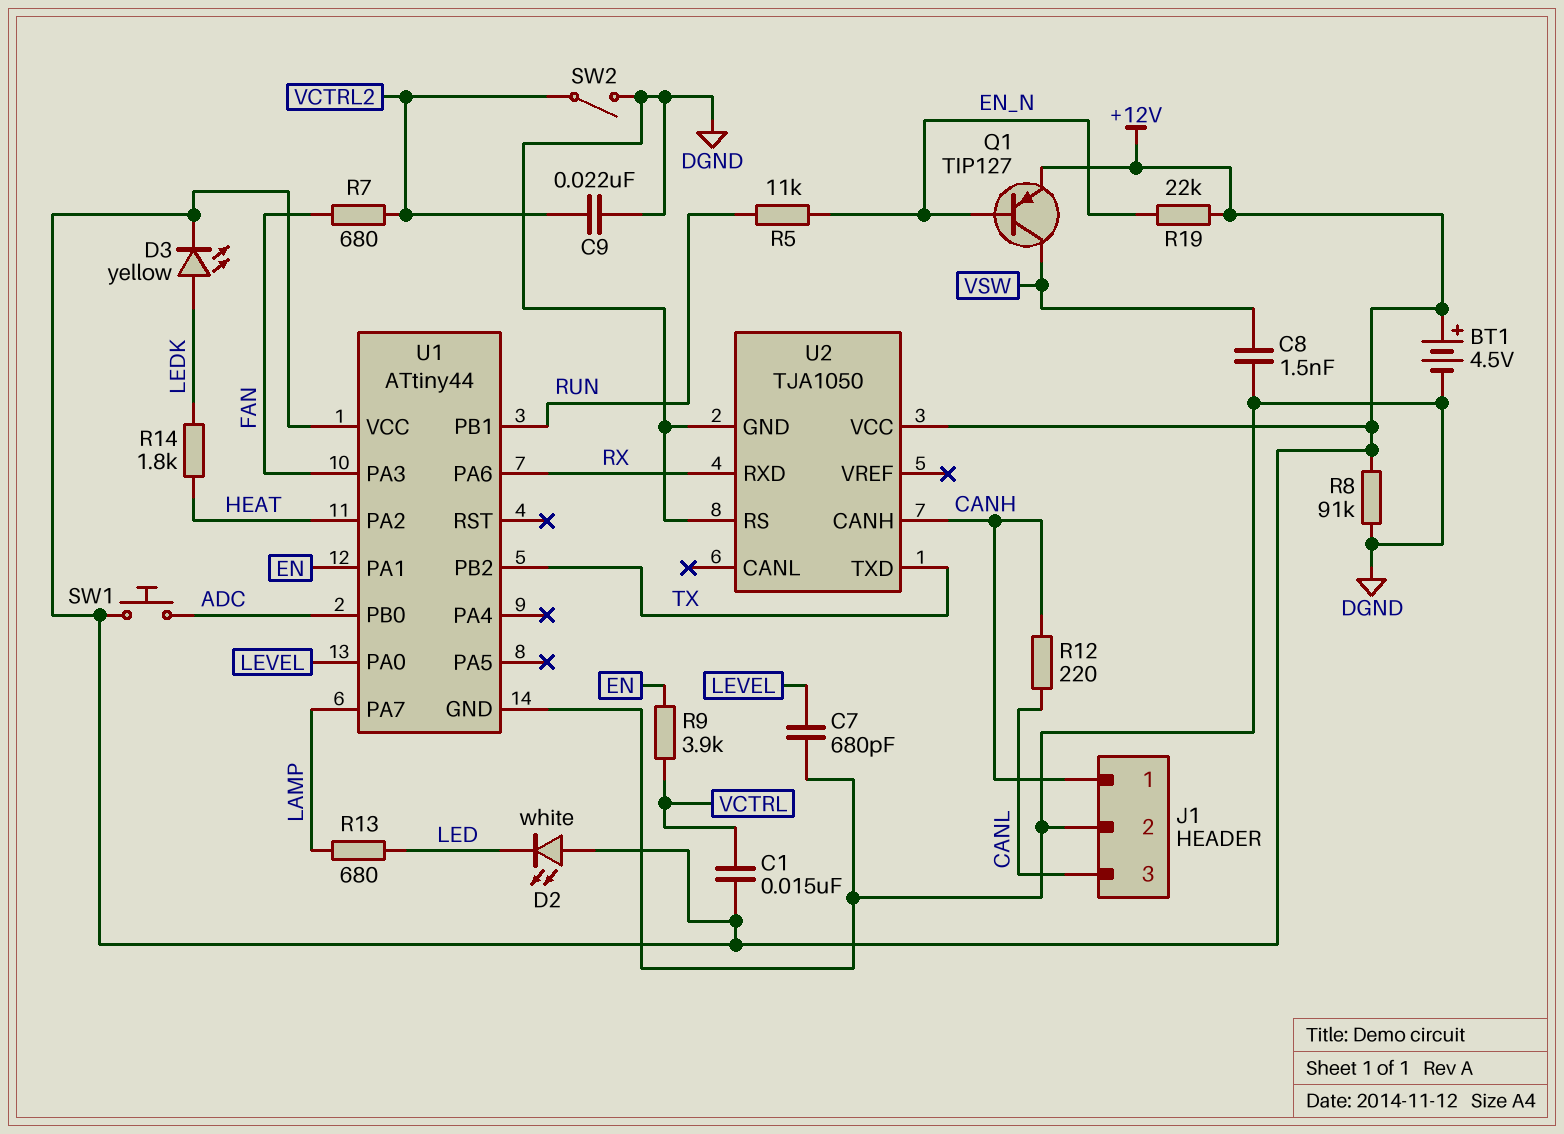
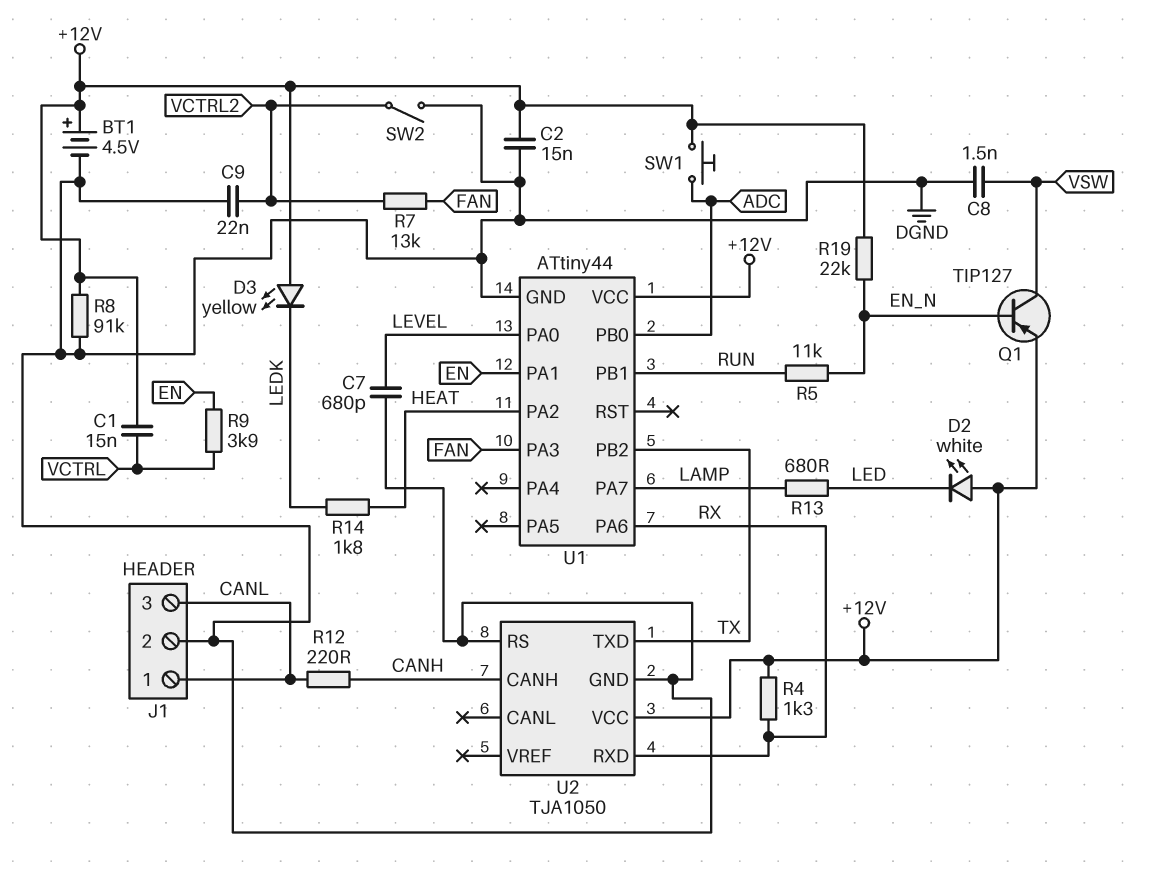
C2: none -> 15nF (+12V, DGND)
D3: LED yellow (A LEDK, K +12V) -> LED yellow (A +12V, K LEDK)
J1 pin 1: CANH -> CANL
R4: none -> 1.3k (+12V, RX)
R7: 680 (FAN, VCTRL2) -> 13k (FAN, VCTRL2)

